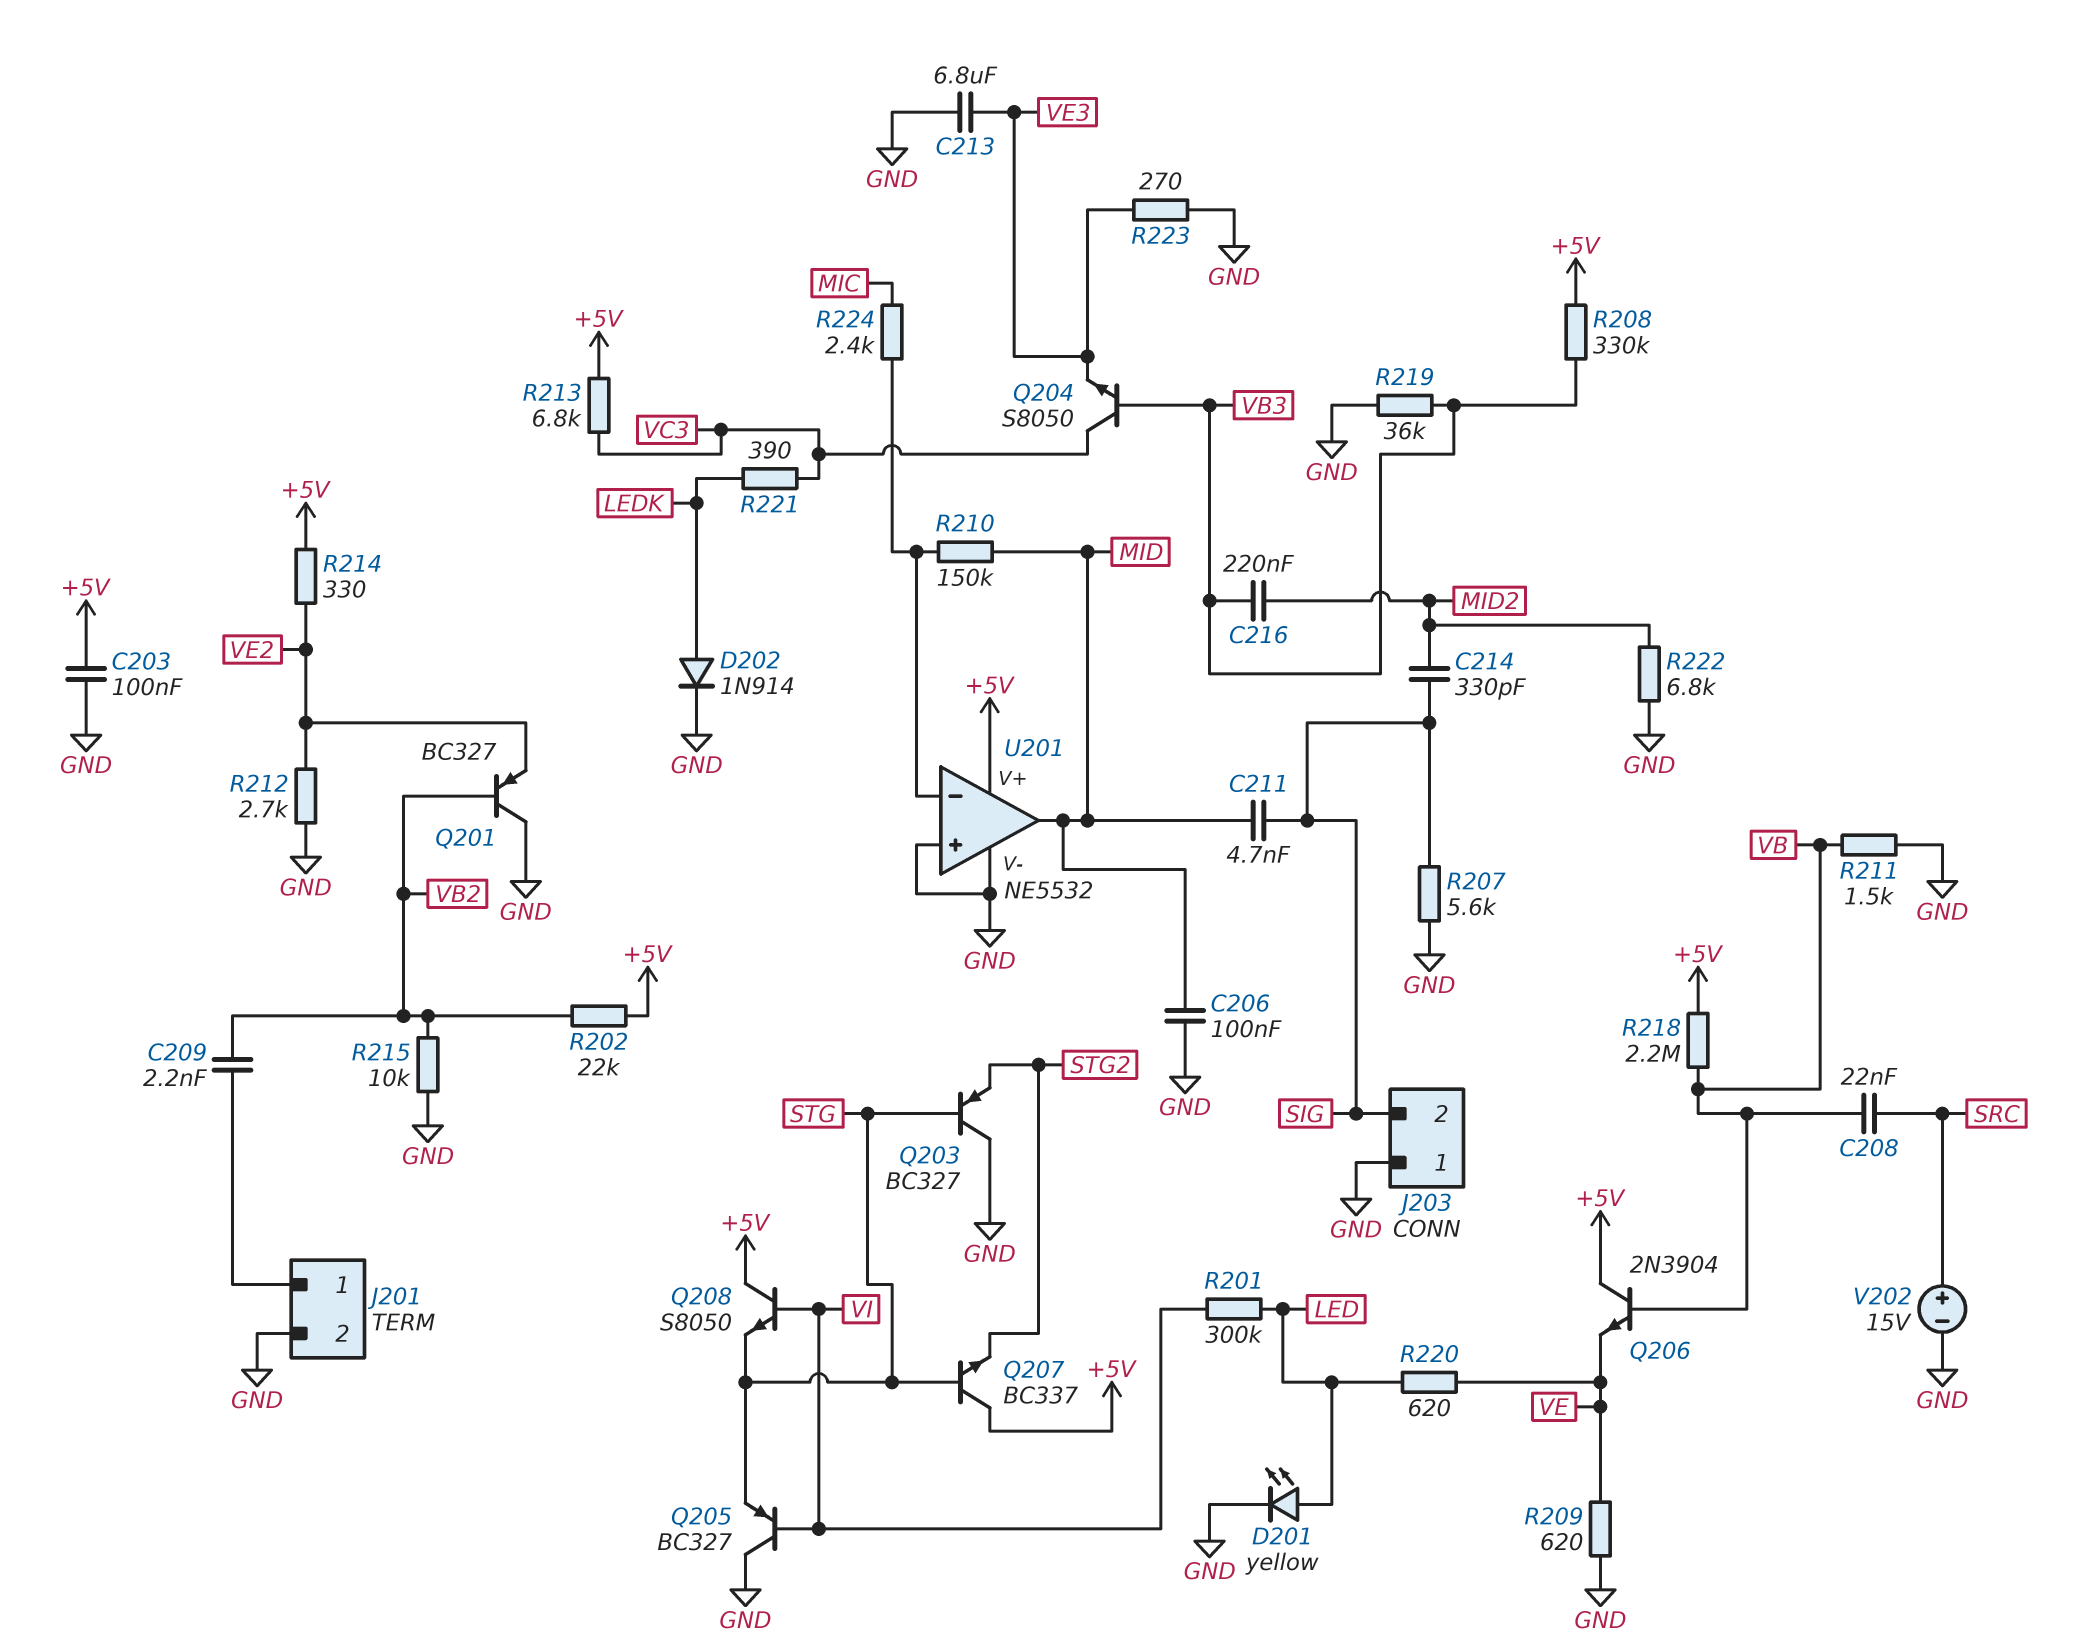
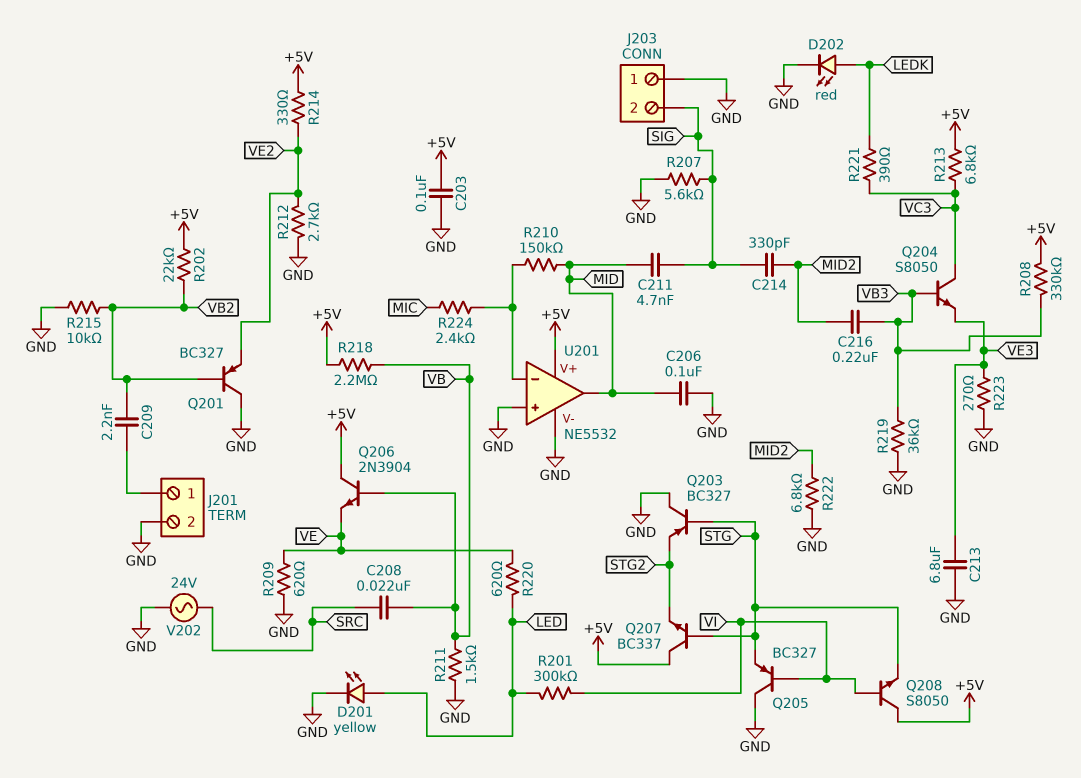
D202: diode 1N914 (A LEDK, K GND) -> LED red (A LEDK, K GND)
V202: 15V (plus SRC, minus GND) -> AC 24V (GND, SRC)

